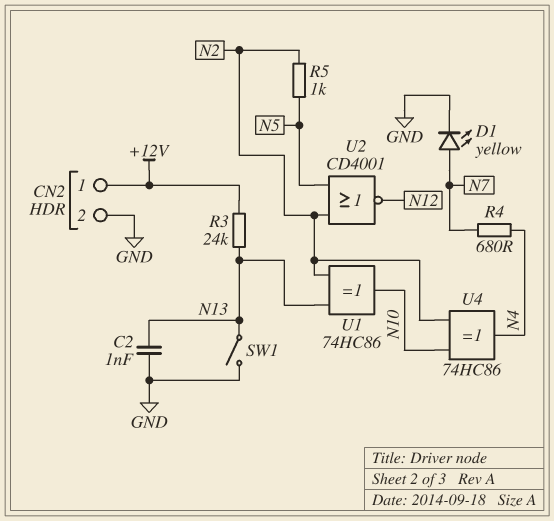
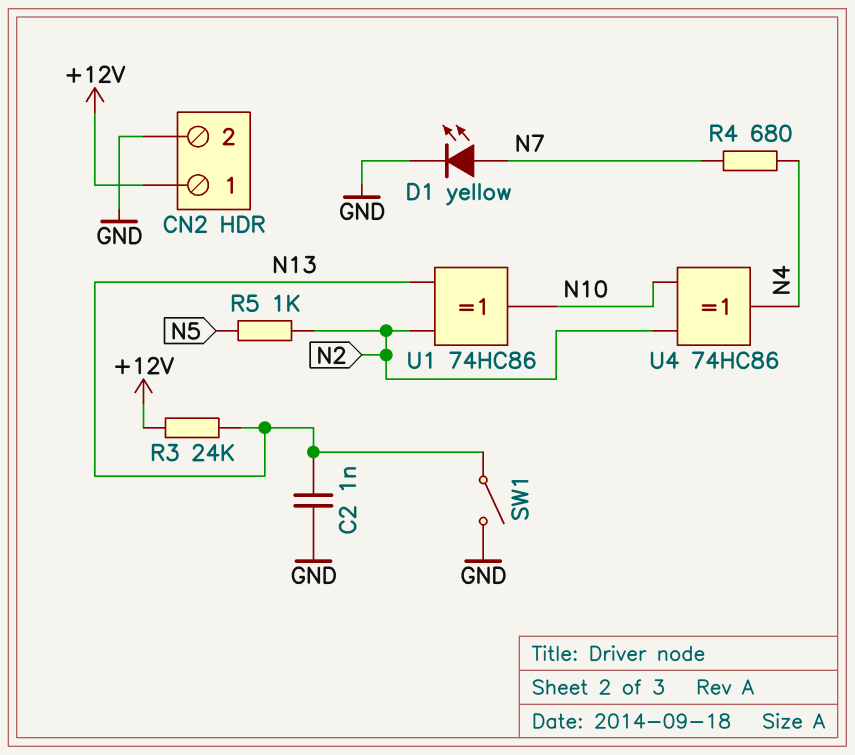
U2: NOR CD4001 (in N2, in N5, out N12) -> none

